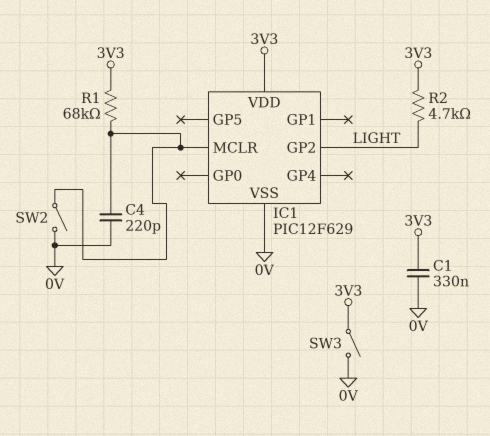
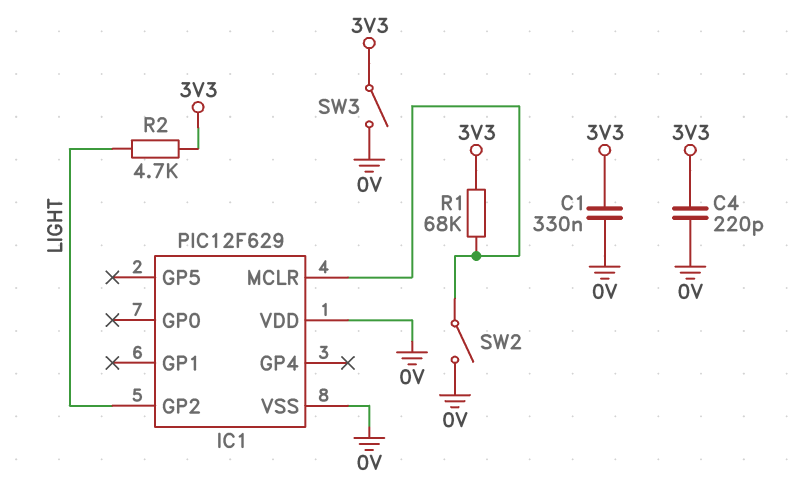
C4: 220pF (0V, IC1/MCLR) -> 220pF (0V, 3V3)
IC1 pin VDD: 3V3 -> 0V

